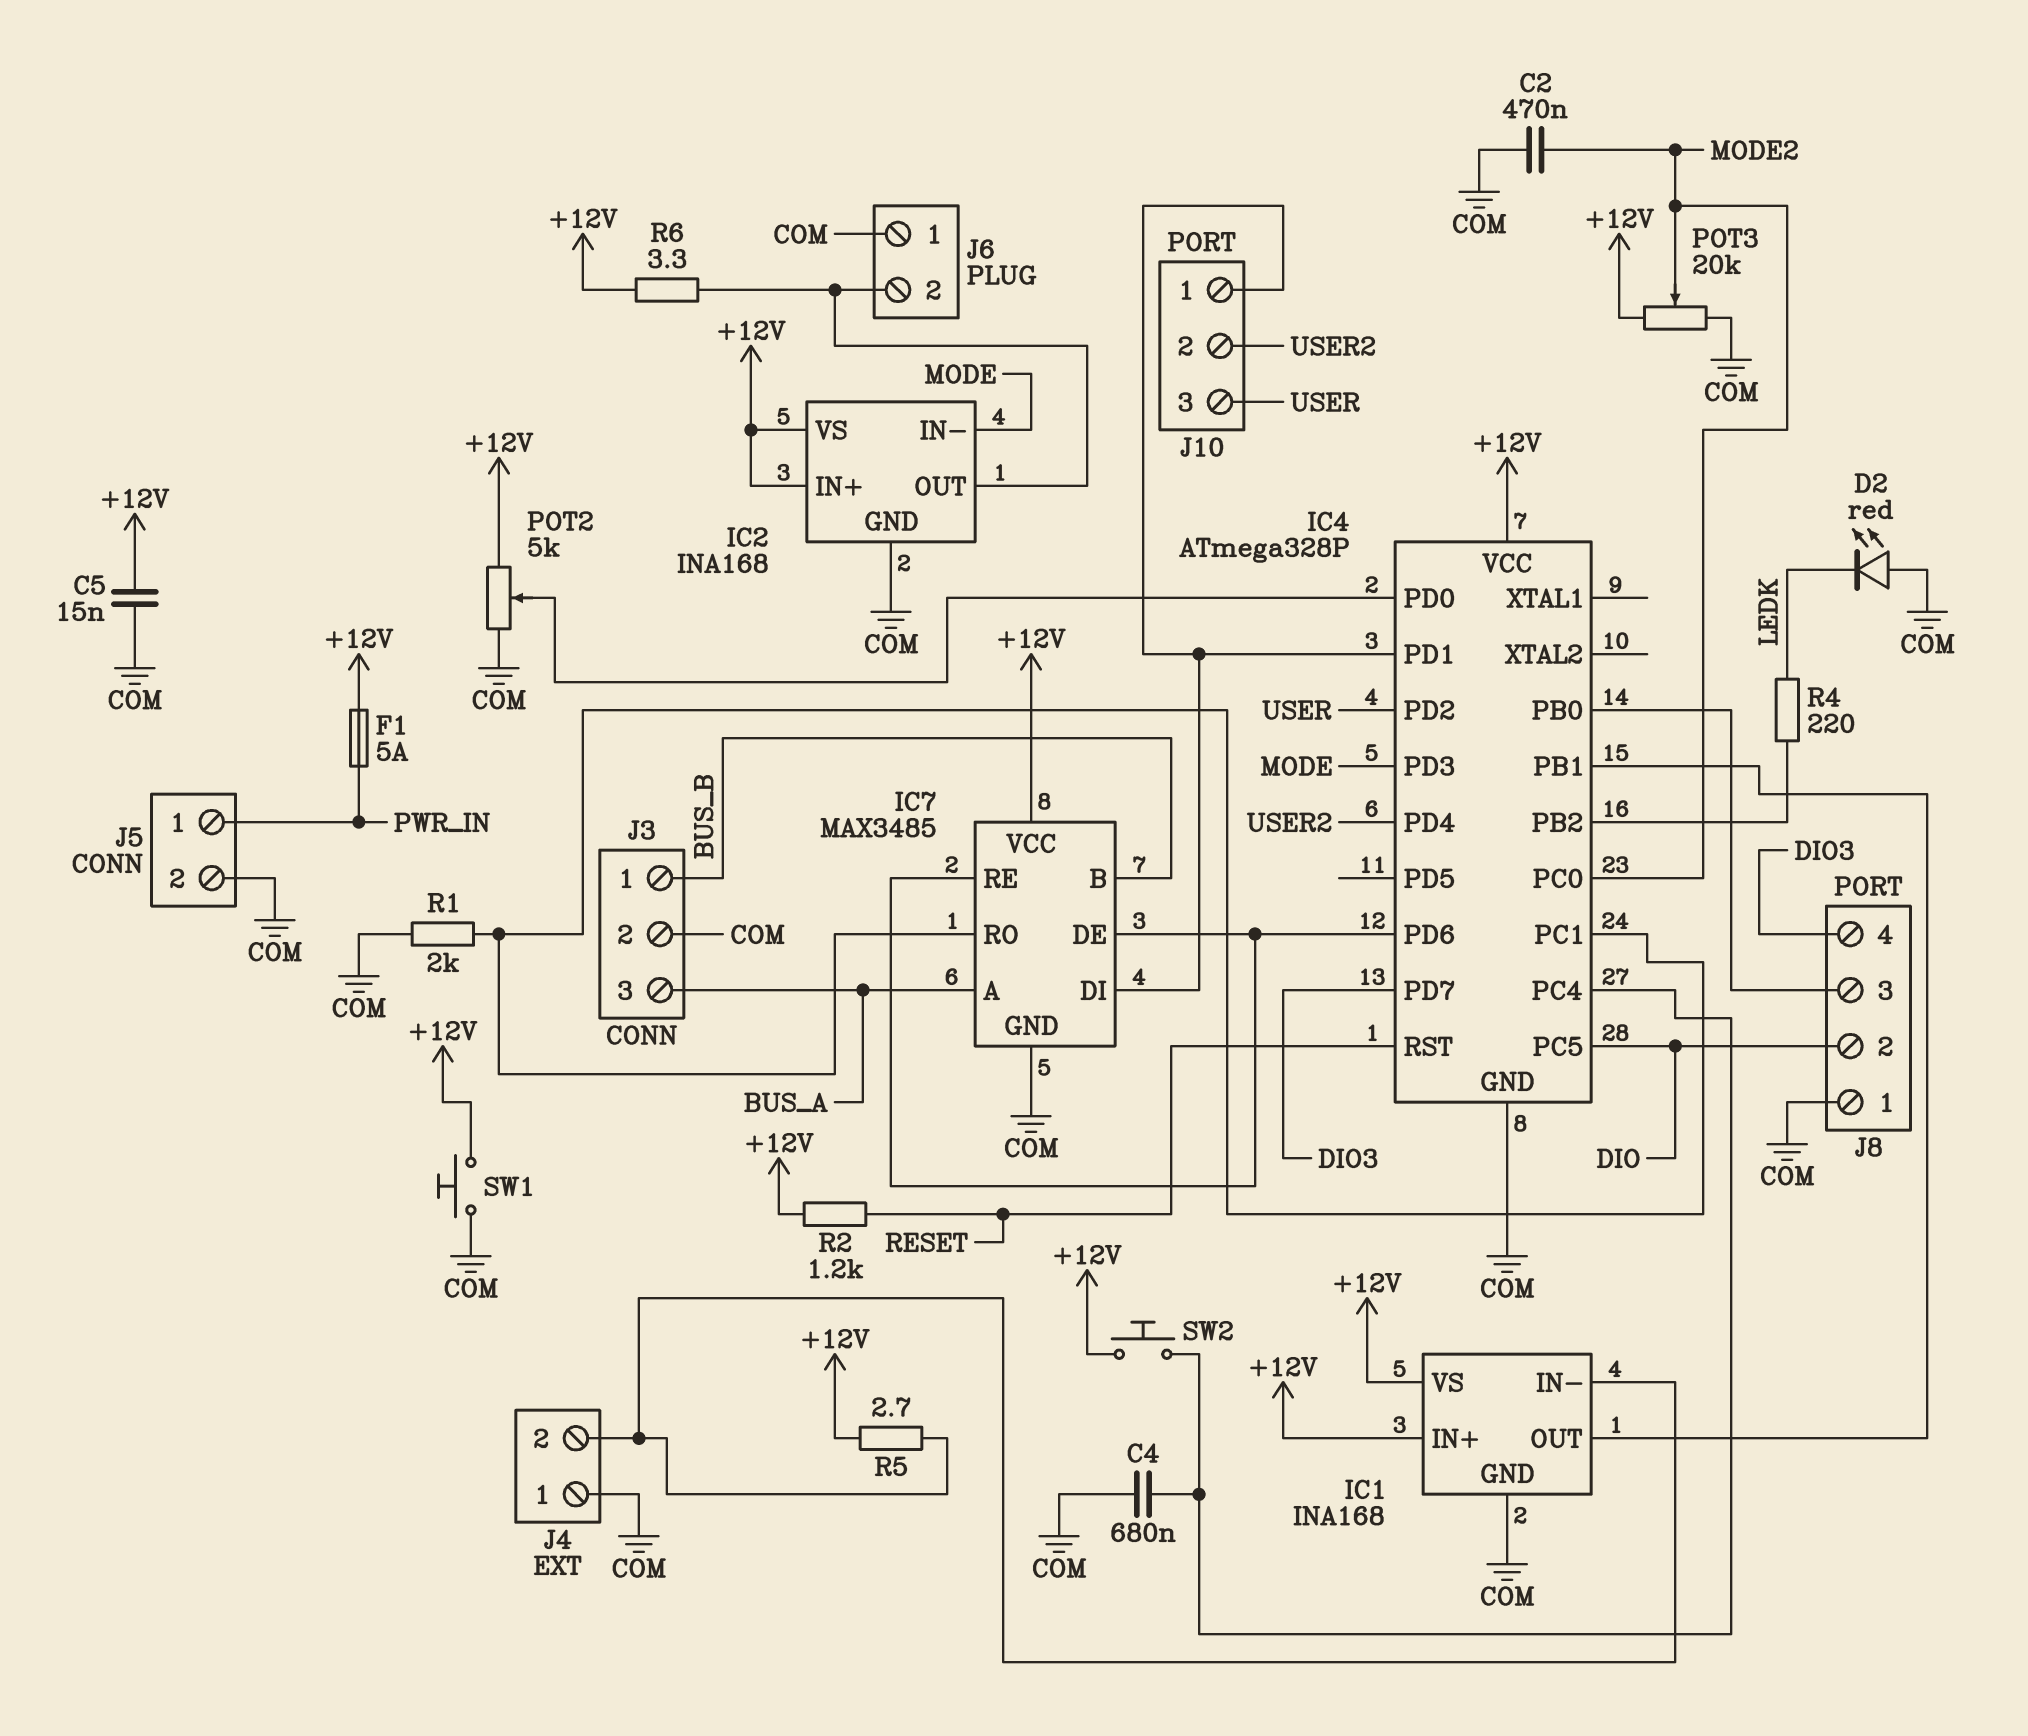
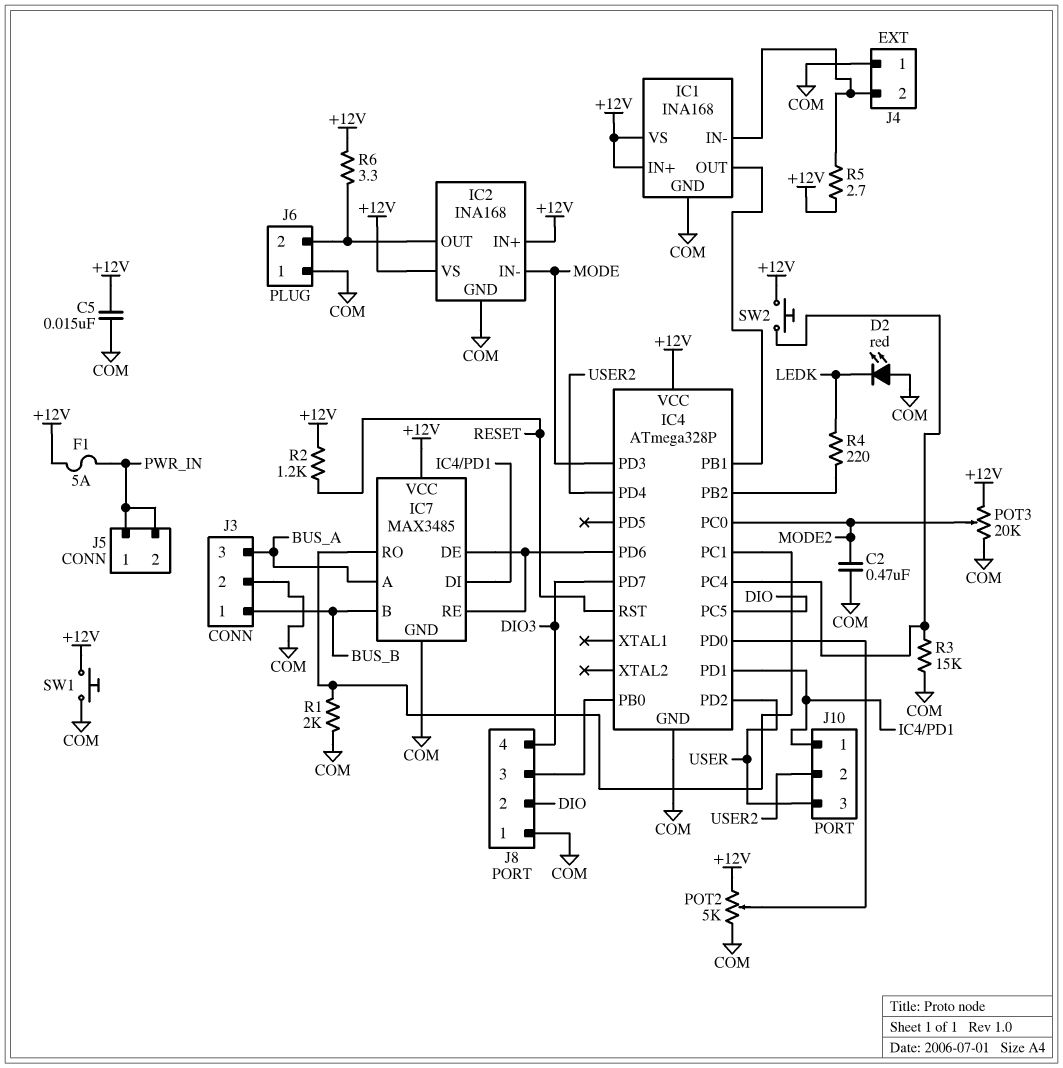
C4: 680nF (COM, IC4/PC4) -> none
J5 pin 2: COM -> PWR_IN
R3: none -> 15k (COM, IC4/PC4)

